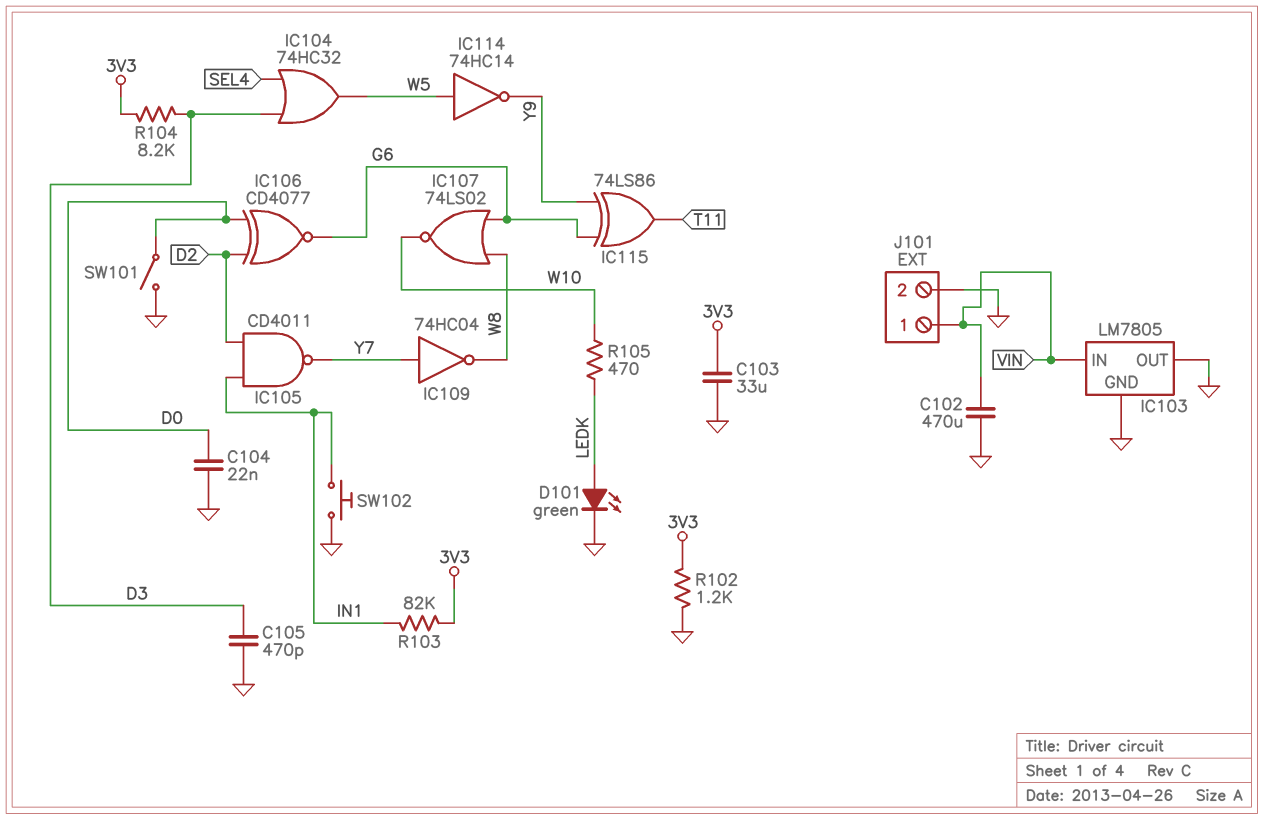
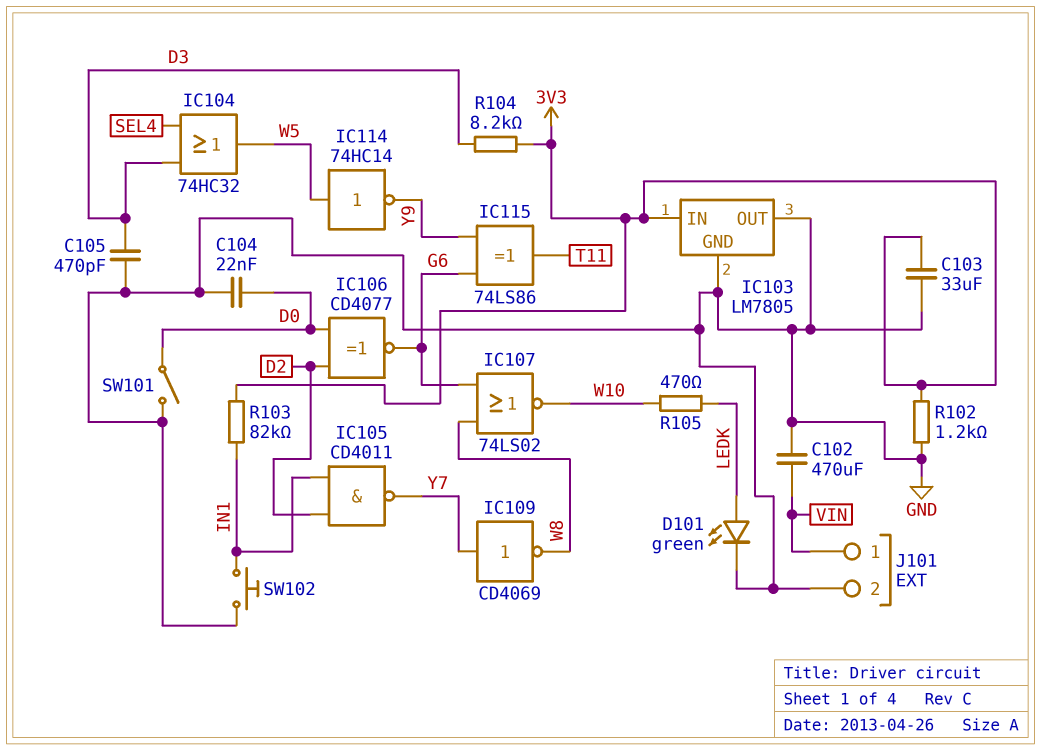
IC103 pin IN: VIN -> 3V3
IC109: NOT 74HC04 (in Y7, out W8) -> NOT CD4069 (in Y7, out W8)

